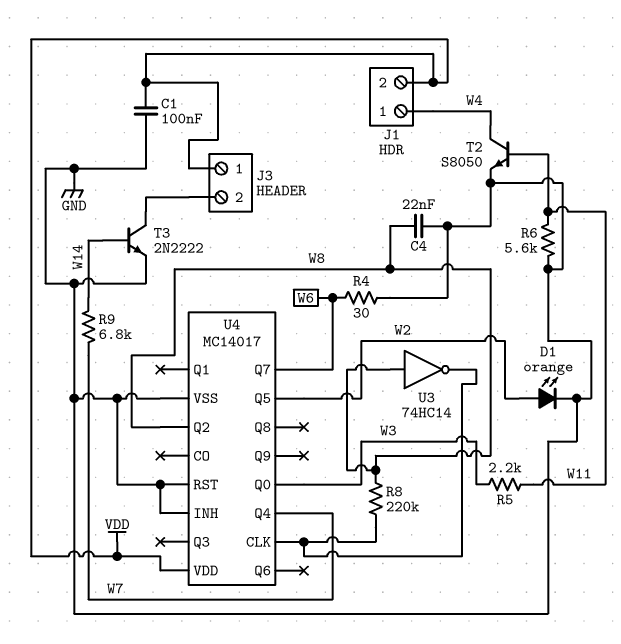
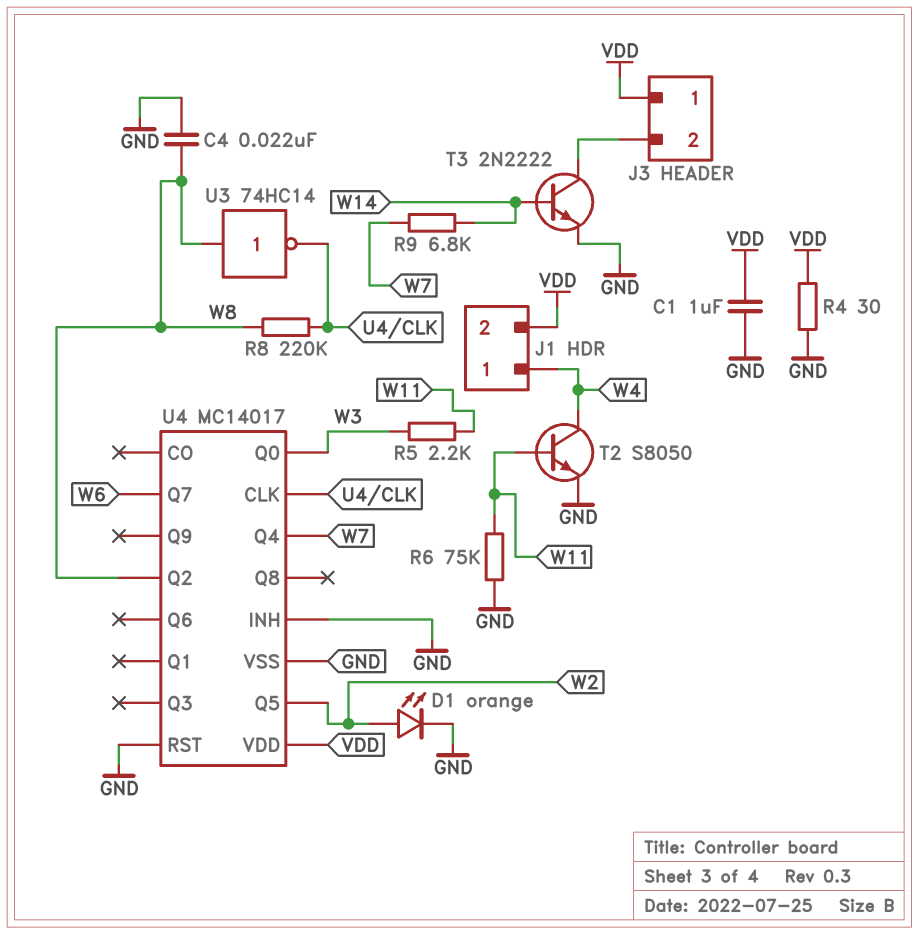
C1: 100nF (GND, VDD) -> 1uF (GND, VDD)
R4: 30 (GND, W6) -> 30 (GND, VDD)
R6: 5.6k (GND, W11) -> 75k (GND, W11)

